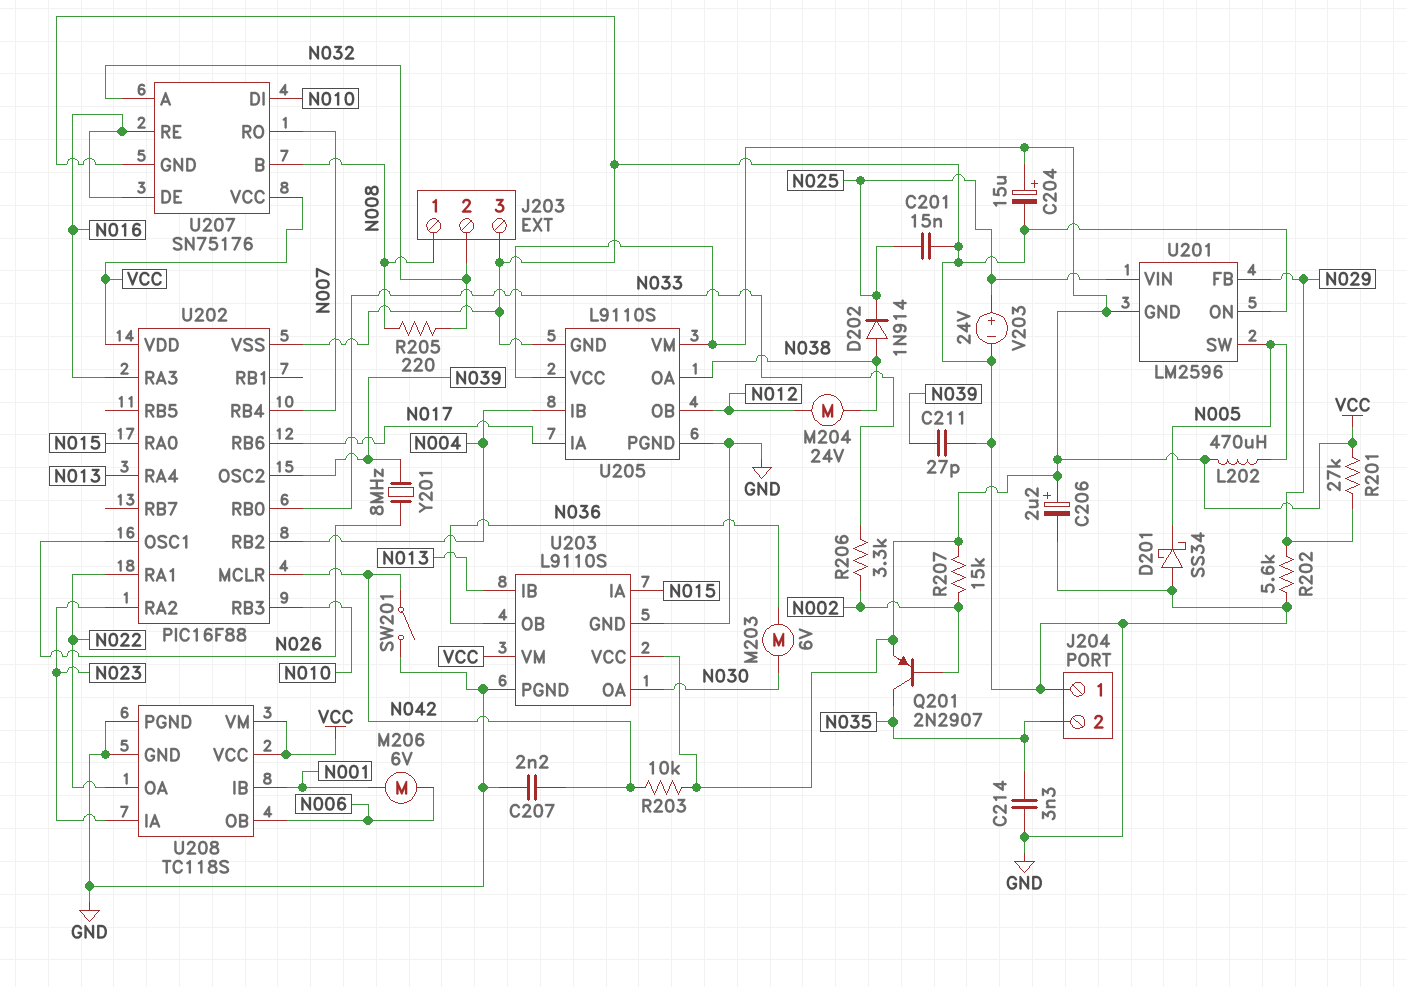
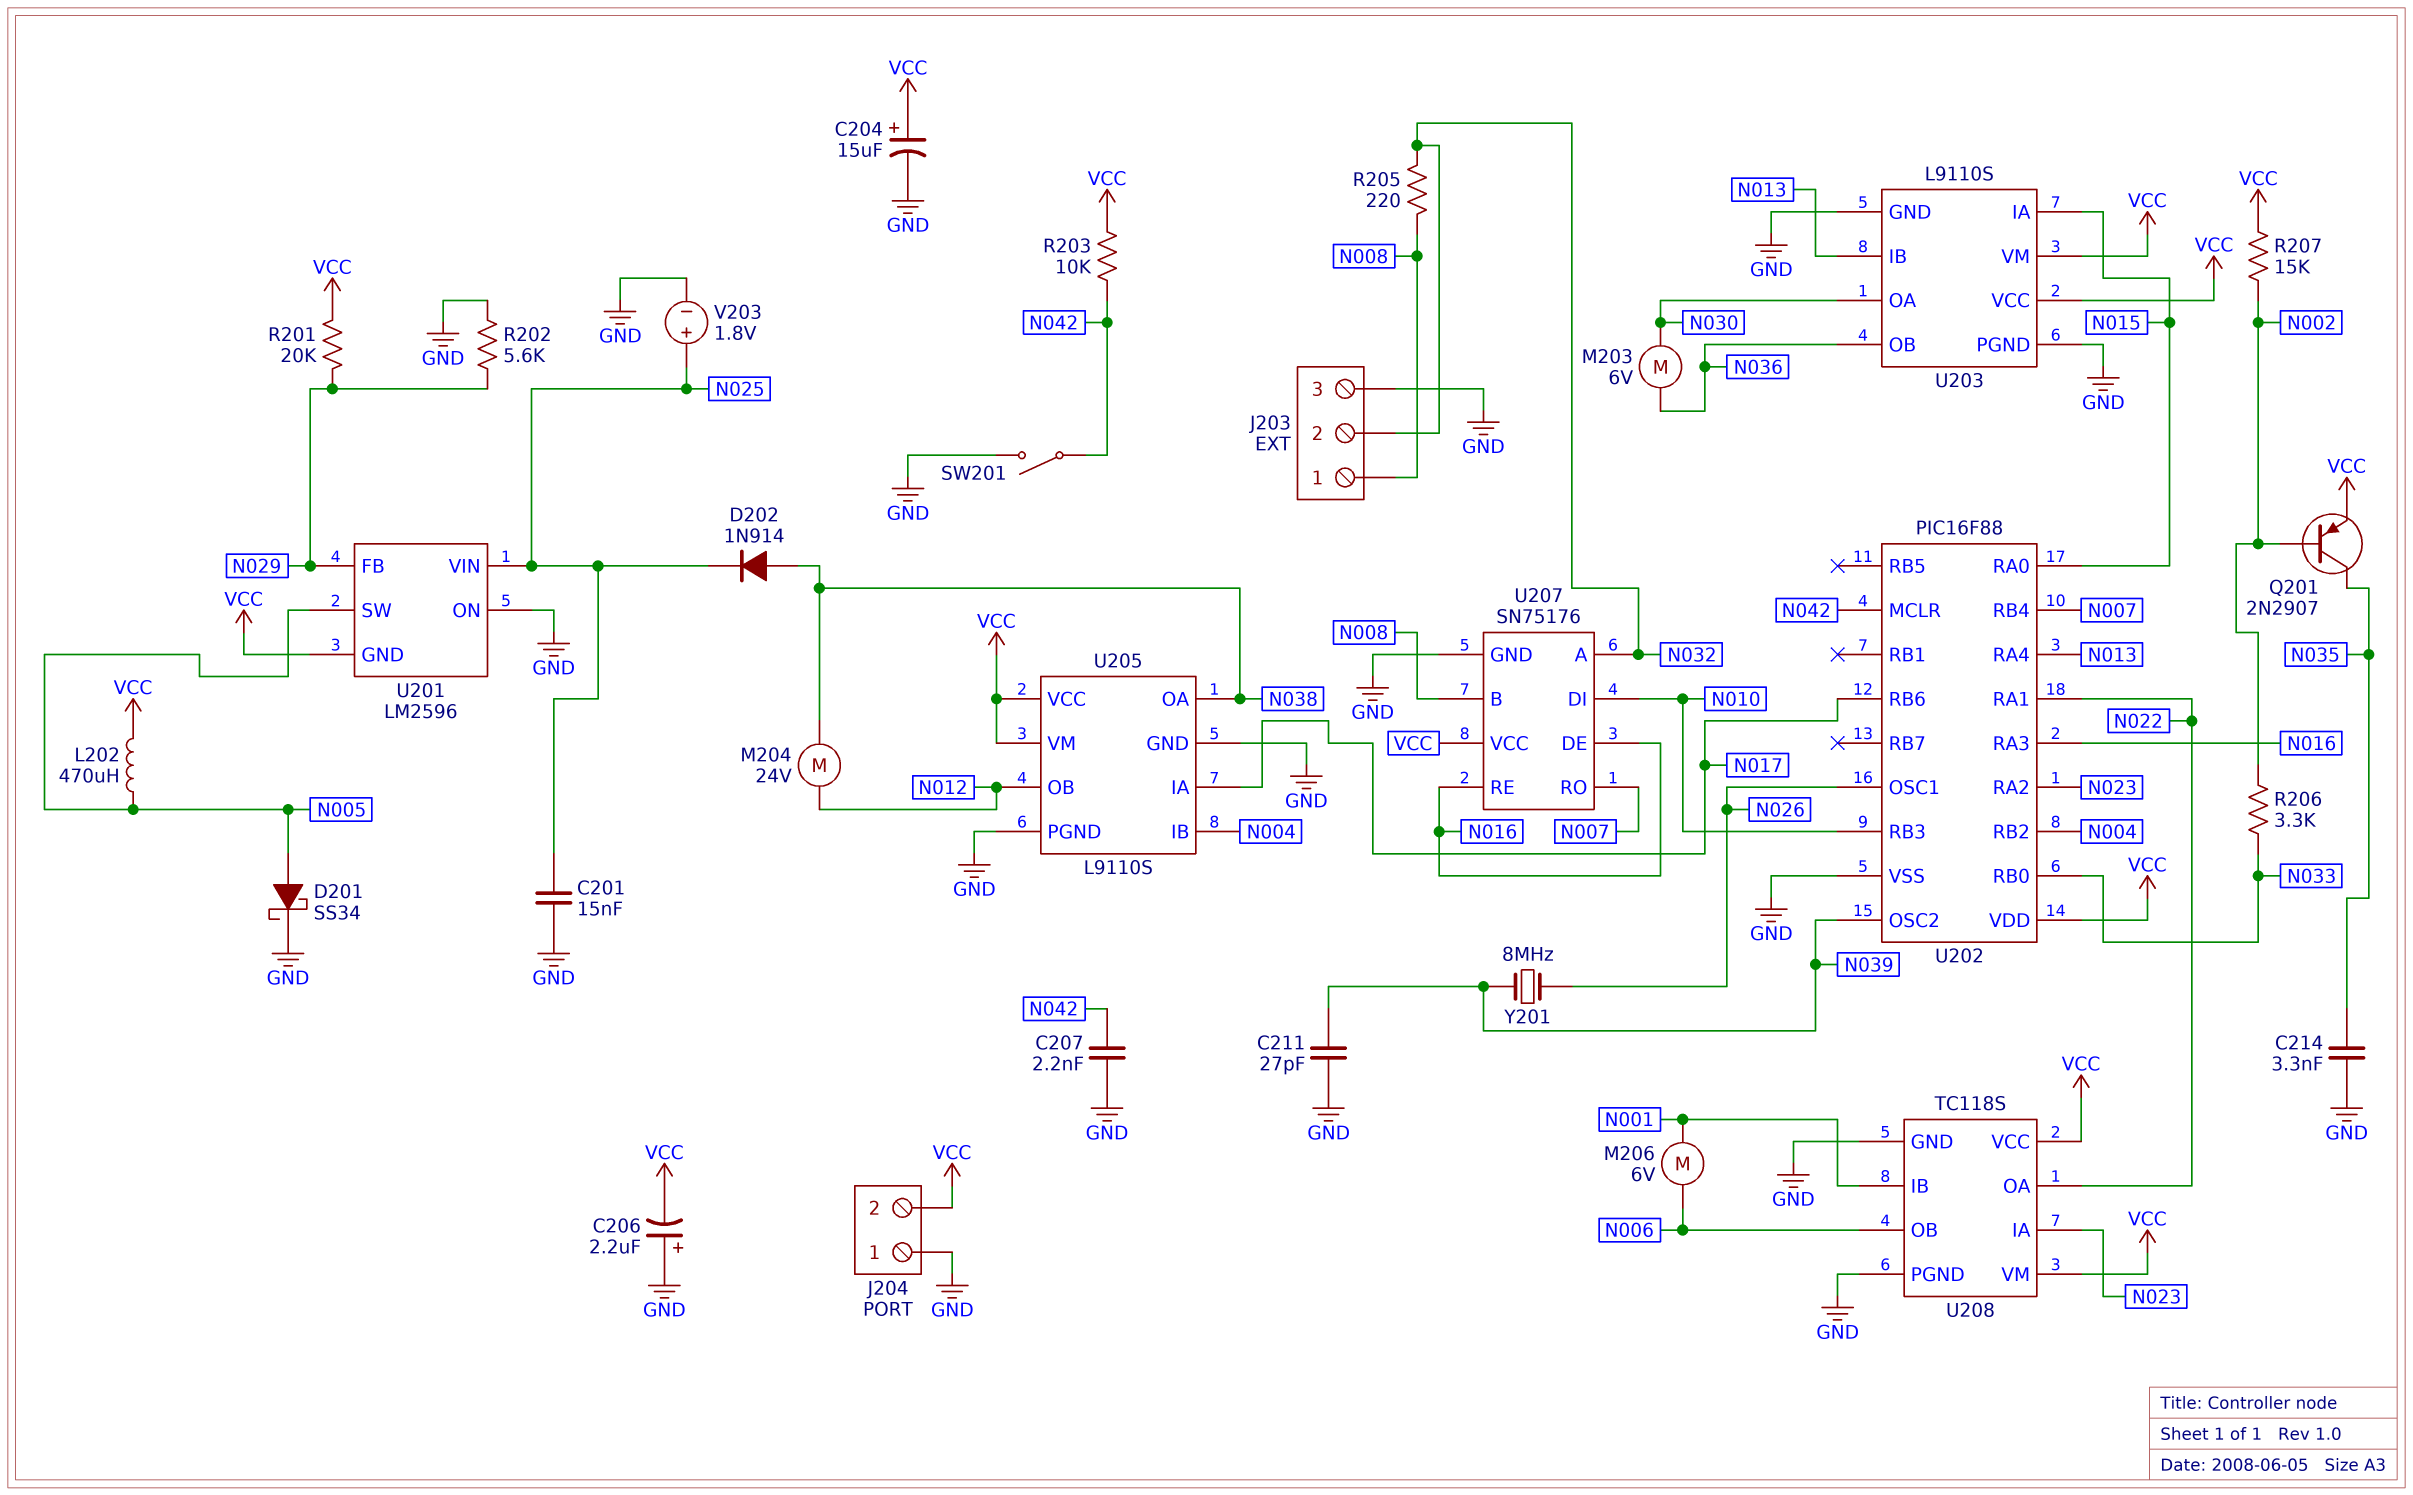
C206: 2.2uF (plus VCC, minus GND) -> 2.2uF (plus GND, minus VCC)
D201: schottky SS34 (A GND, K N005) -> schottky SS34 (A N005, K GND)
J204 pin 2: N035 -> VCC
R201: 27k (N029, VCC) -> 20k (N029, VCC)
V203: 24V (plus N025, minus GND) -> 1.8V (plus N025, minus GND)

